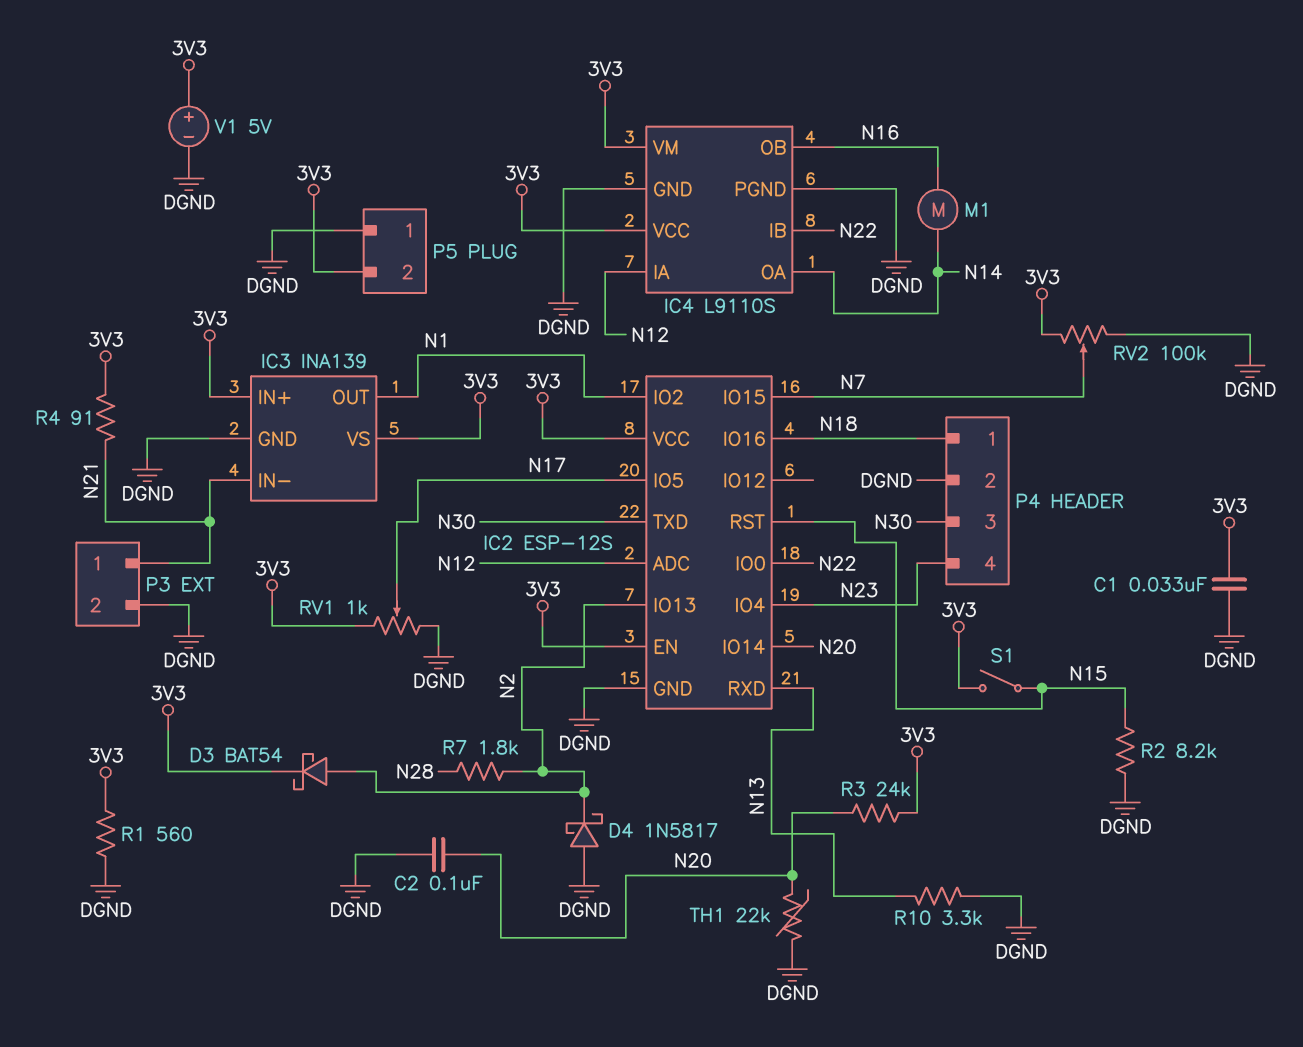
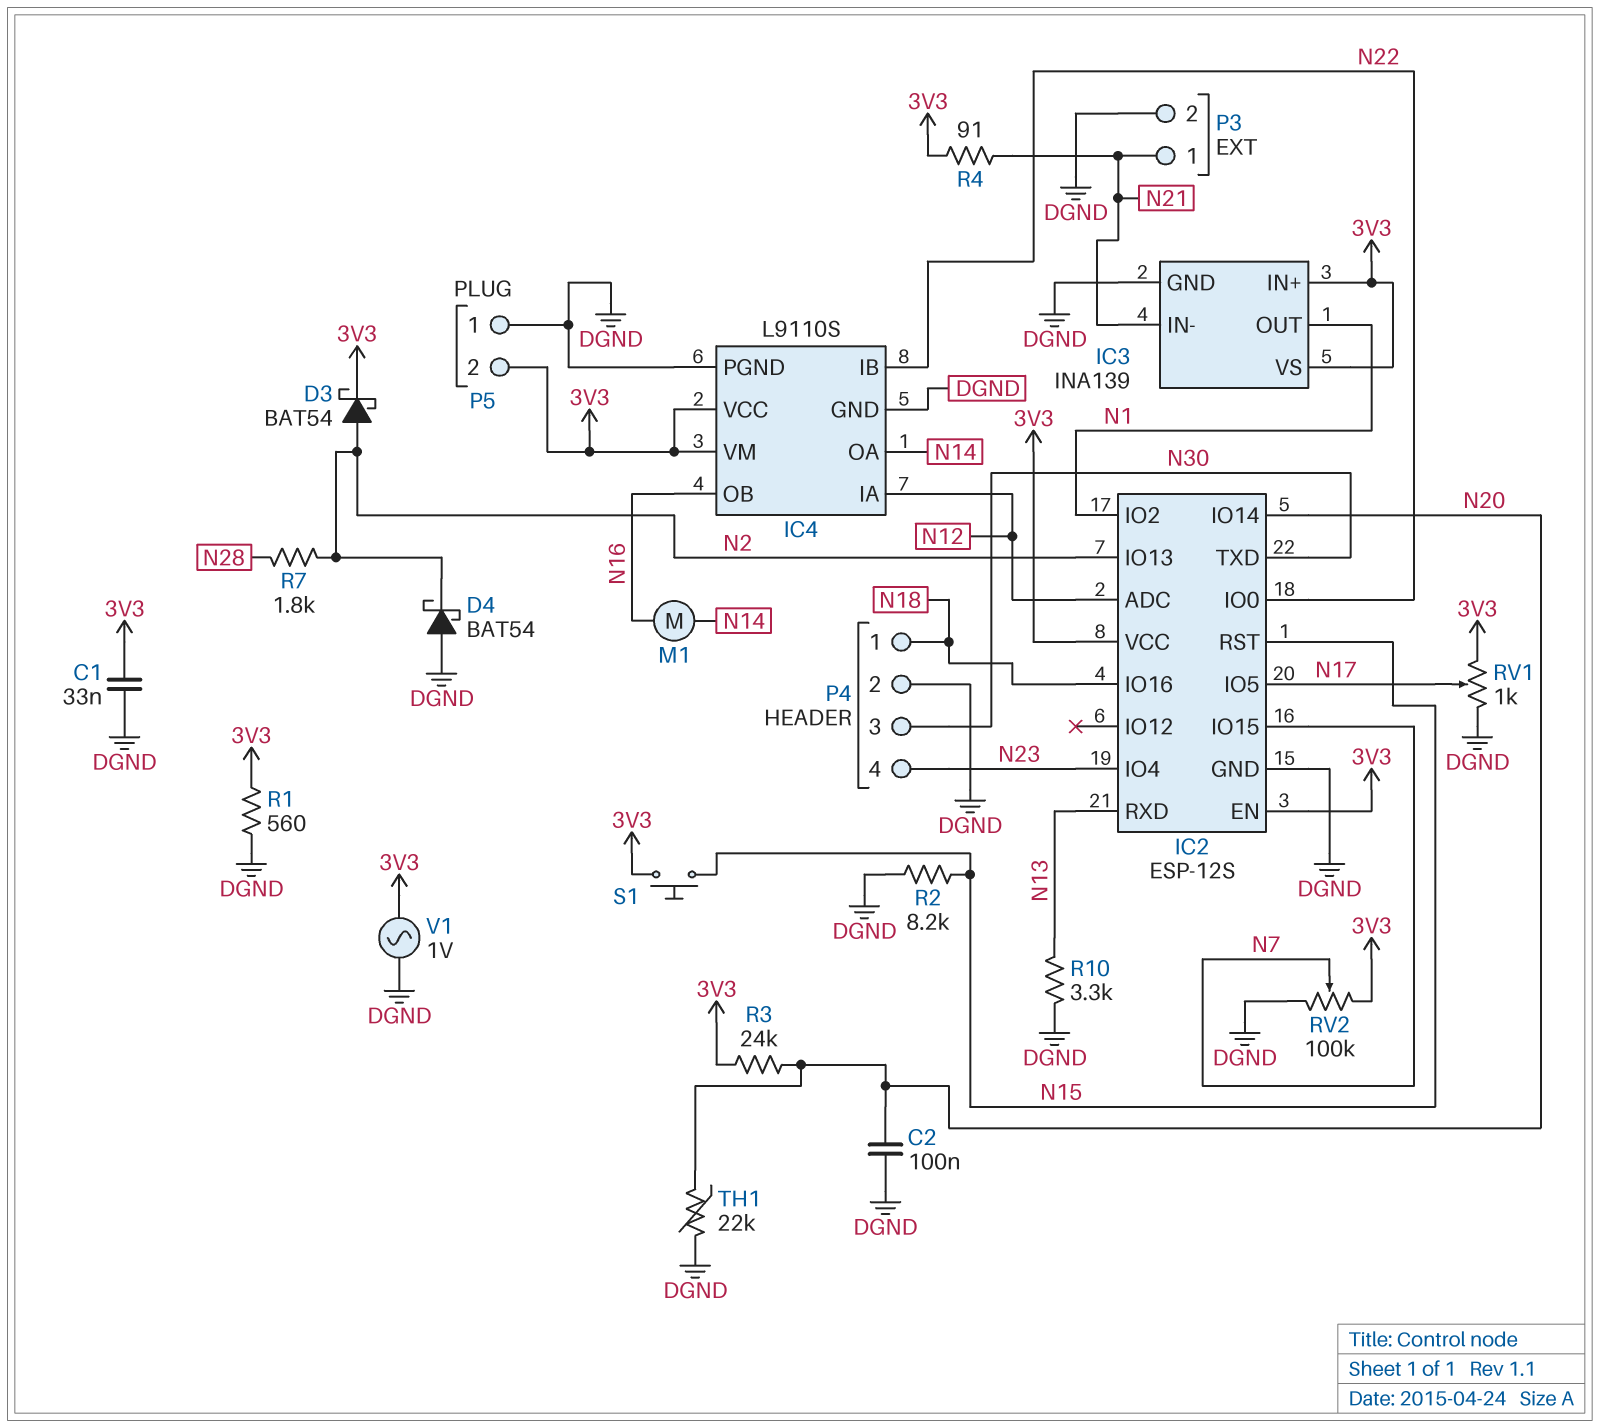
D4: schottky 1N5817 (A DGND, K N2) -> schottky BAT54 (A DGND, K N2)
S1: switch (3V3, N15) -> button (3V3, N15)
V1: 5V (plus 3V3, minus DGND) -> AC 1V (3V3, DGND)

